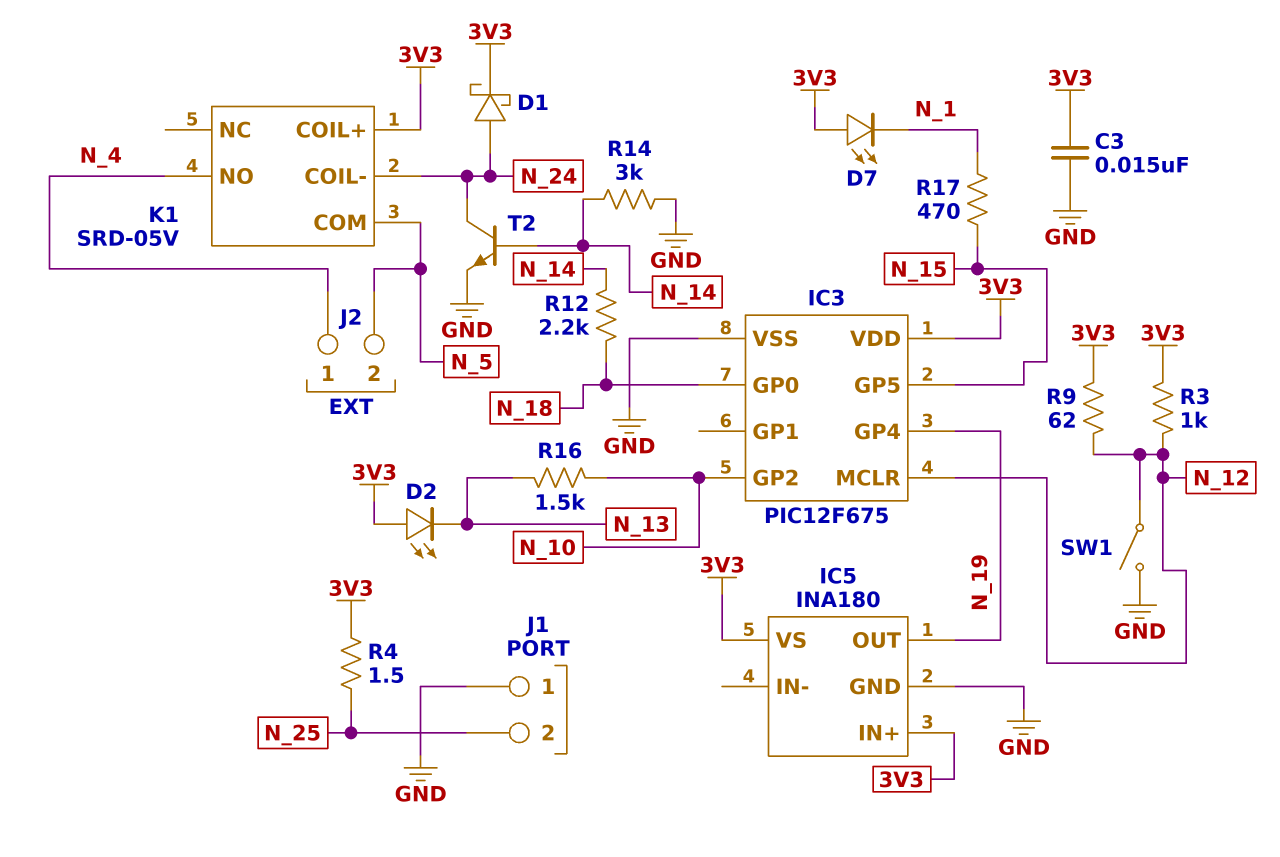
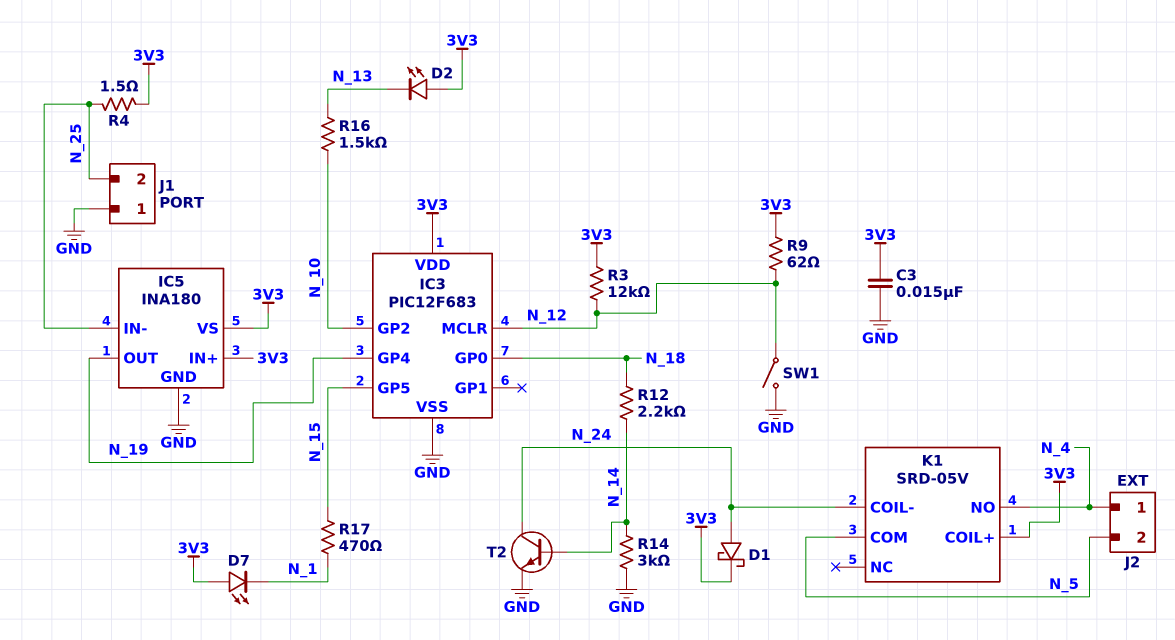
IC3: PIC12F675 -> PIC12F683
IC5 pin IN-: none -> N_25
R3: 1k (3V3, N_12) -> 12k (3V3, N_12)

